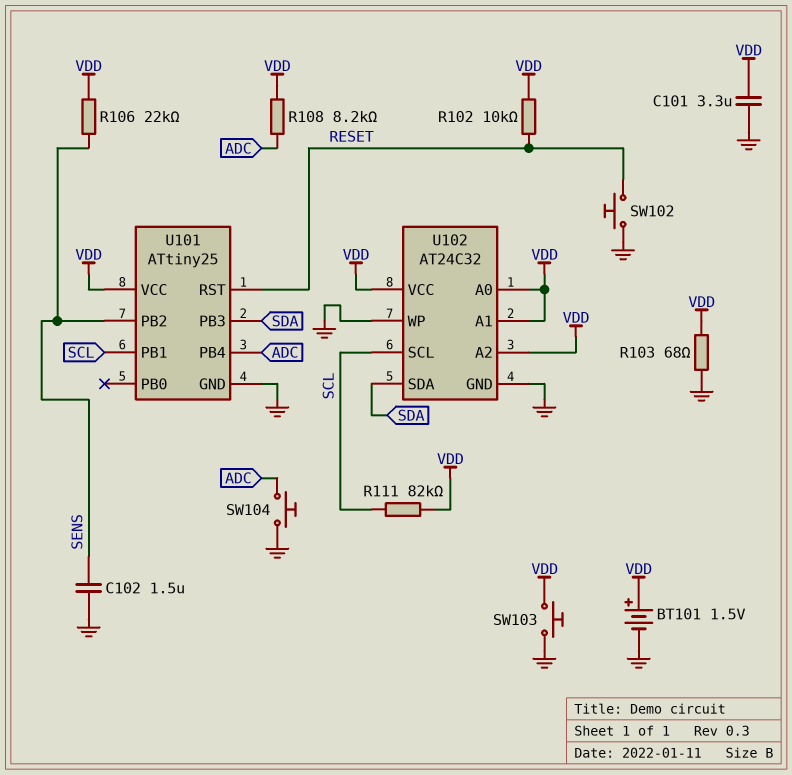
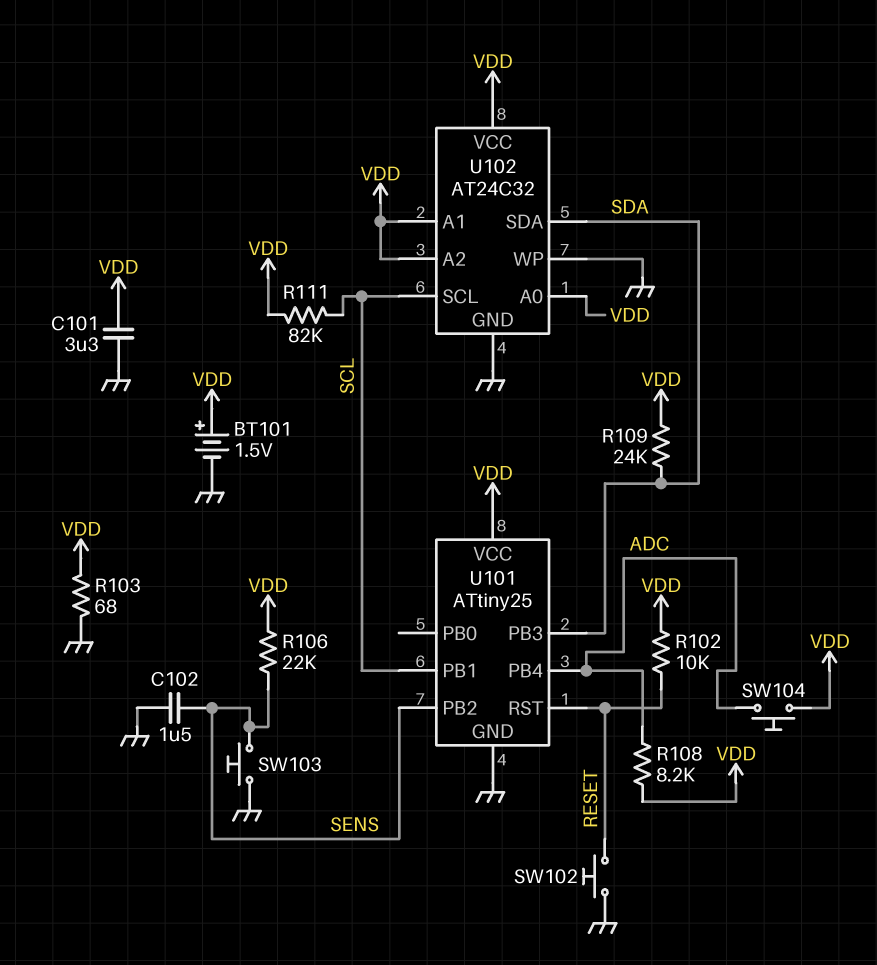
R109: none -> 24k (SDA, VDD)
SW103: button (GND, VDD) -> button (GND, SENS)
SW104: button (ADC, GND) -> button (ADC, VDD)

